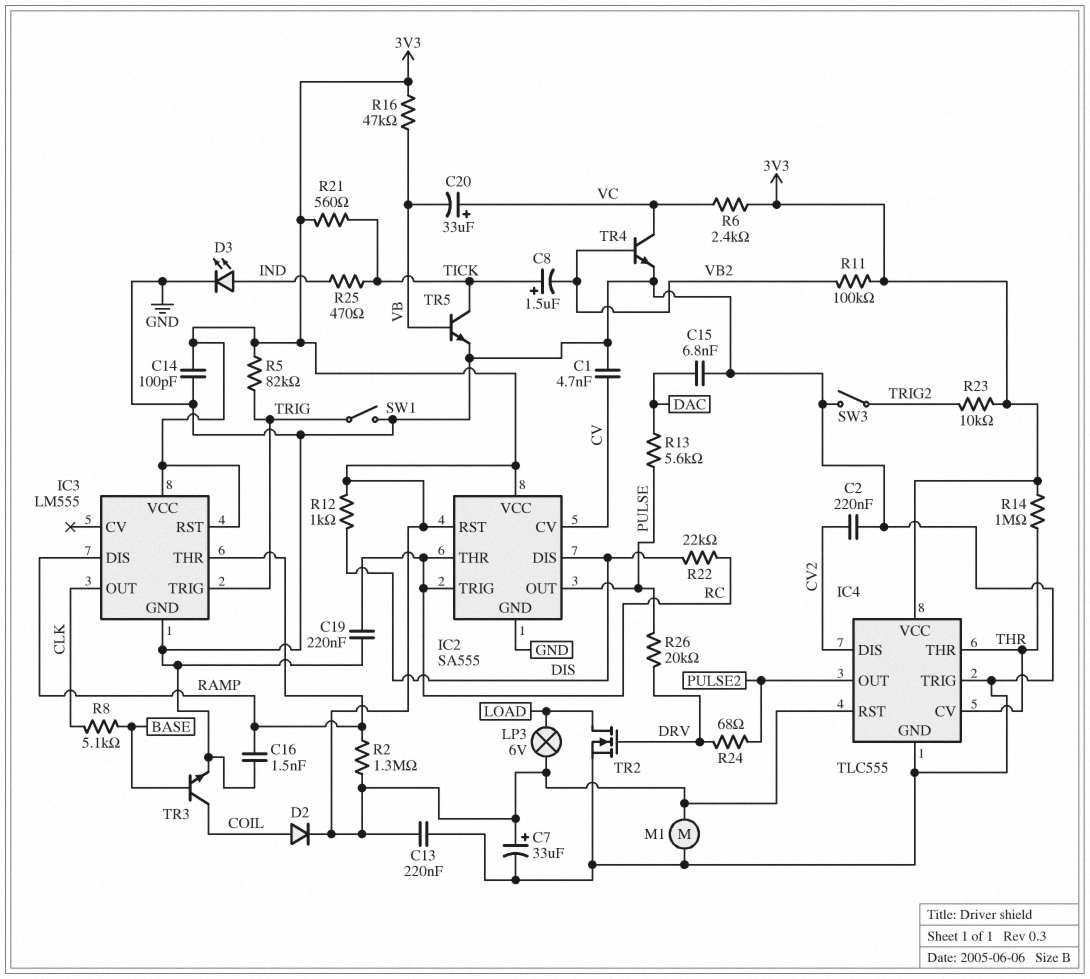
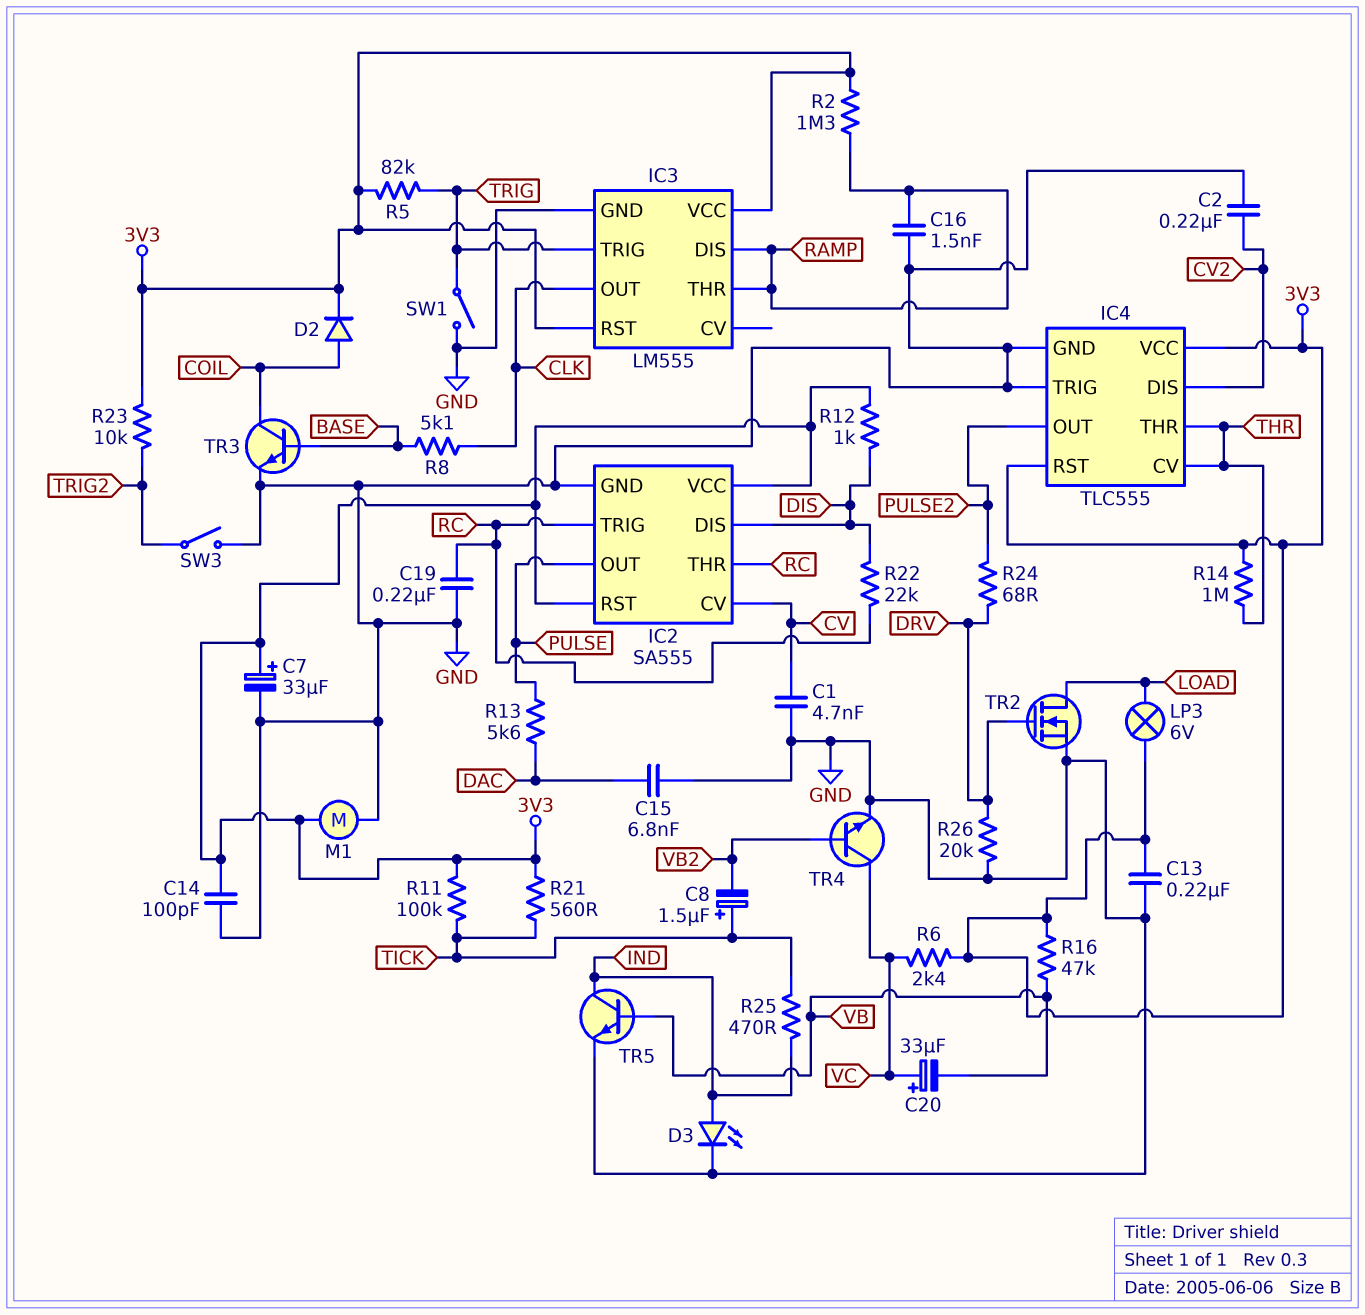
R11: 100k (3V3, VB2) -> 100k (3V3, TICK)
R26: 20k (DRV, PULSE) -> 20k (DRV, GND)
TR5: NPN (B VB, C TICK, E GND) -> NPN (B VB, C IND, E GND)

